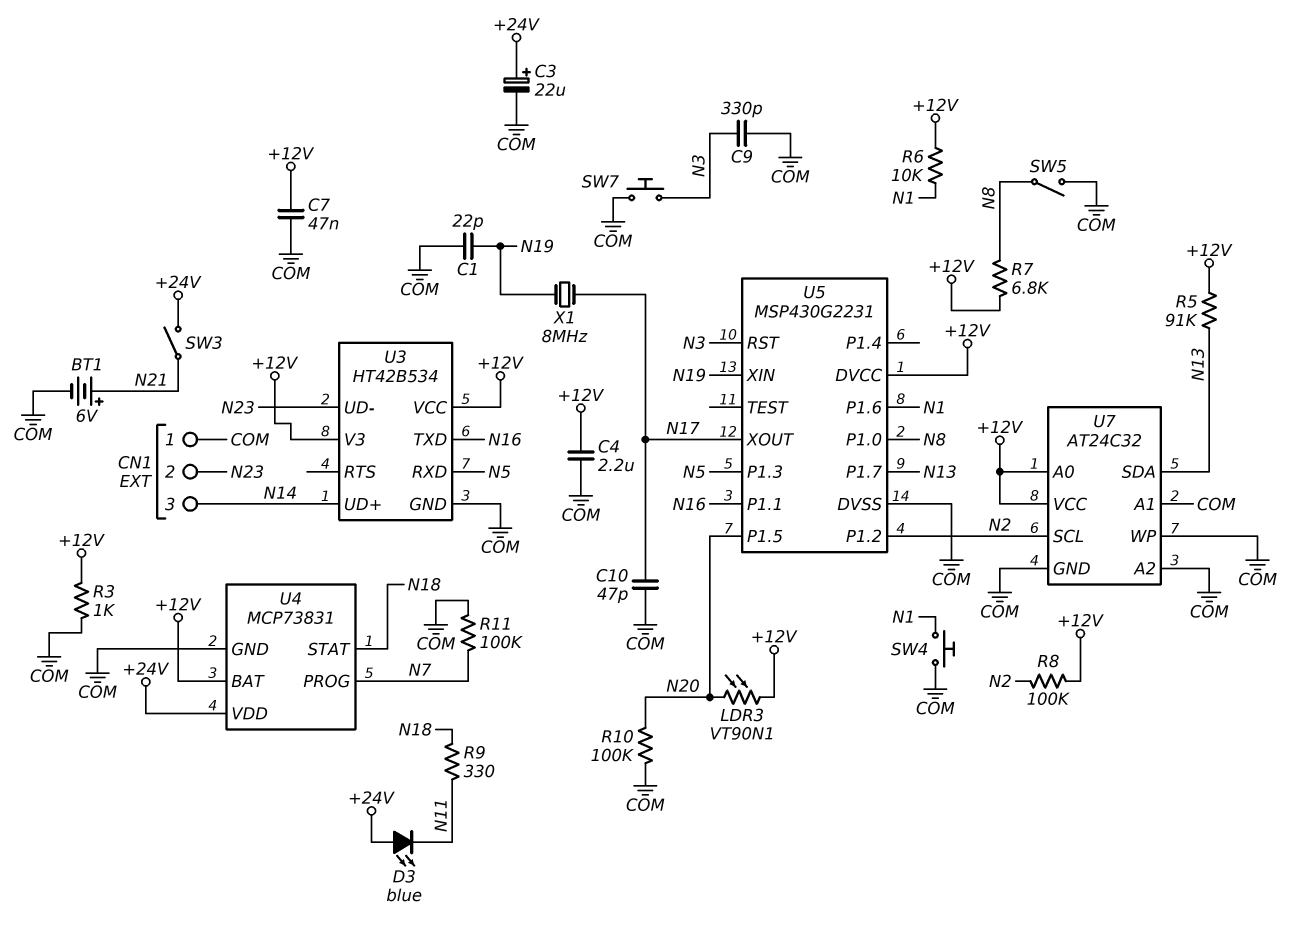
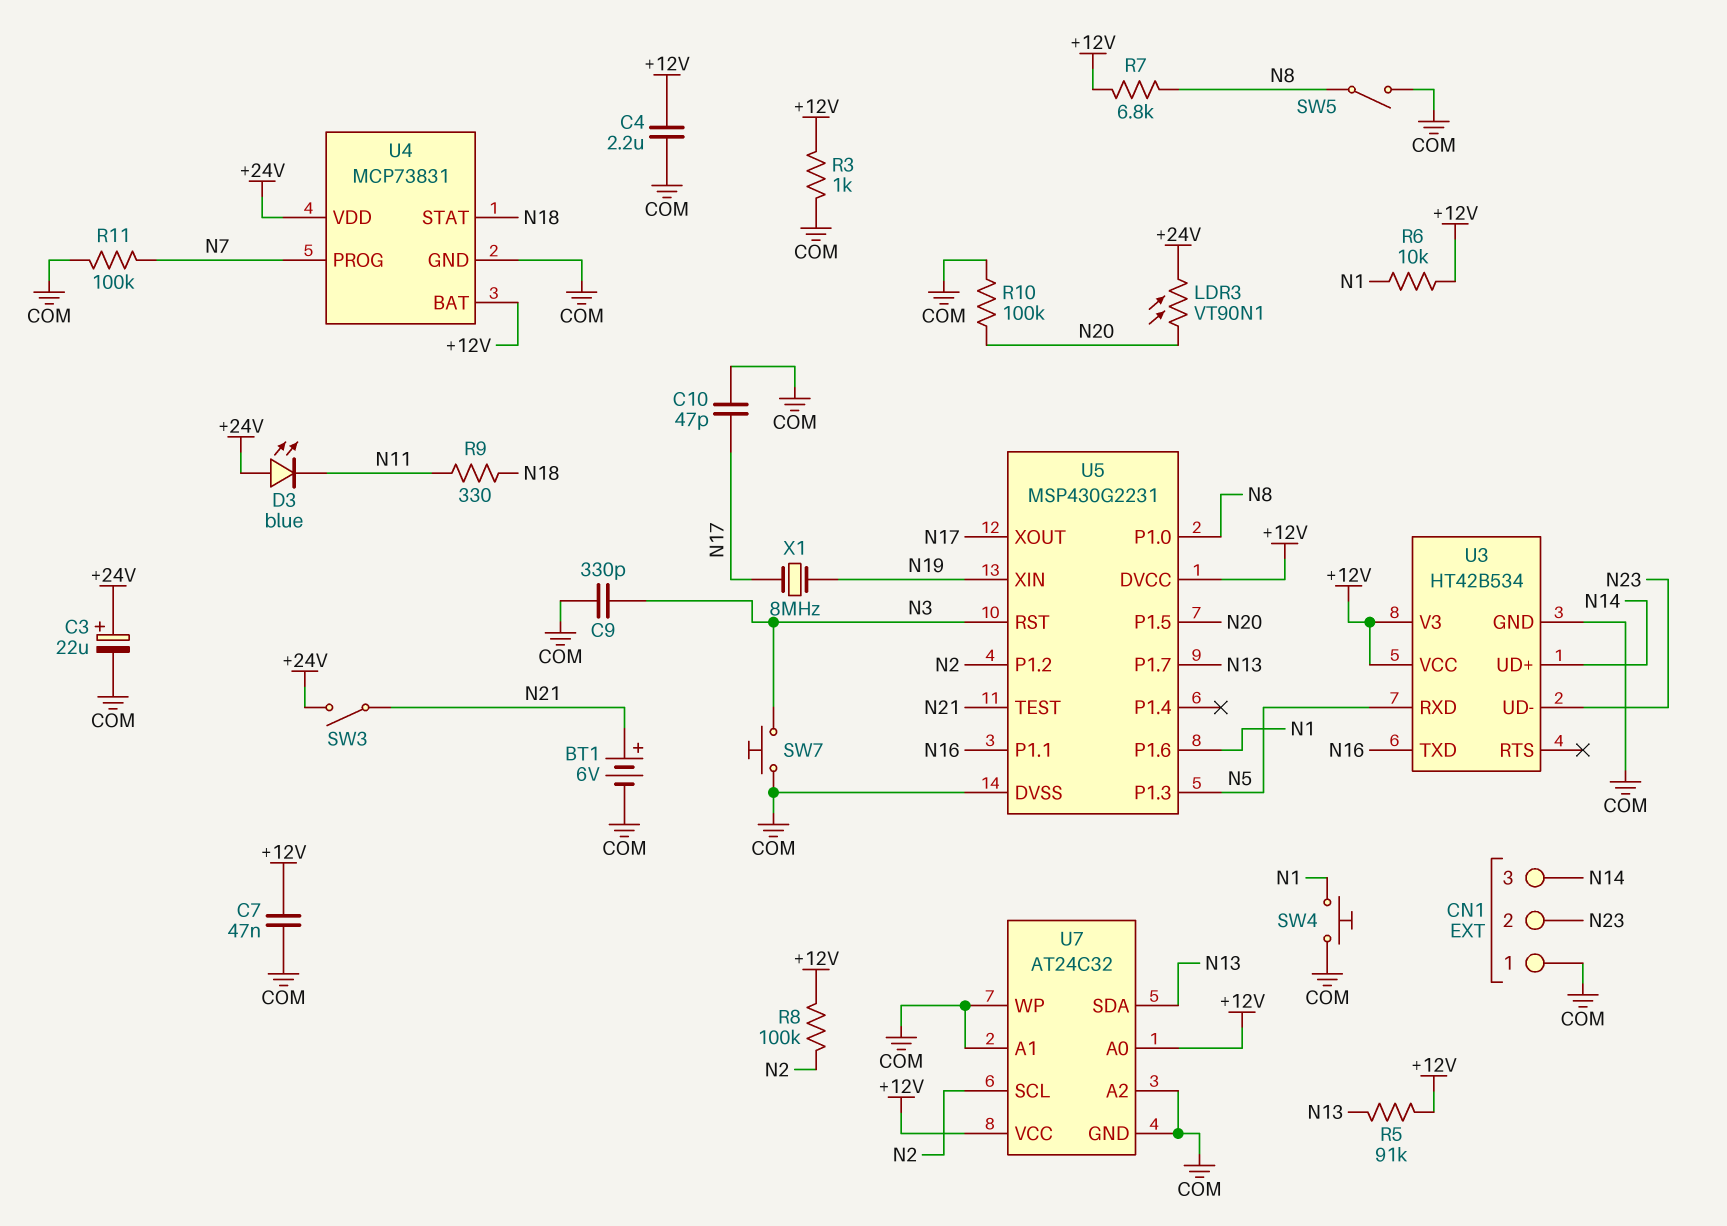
C1: 22pF (COM, N19) -> none
LDR3: VT90N1 (+12V, N20) -> VT90N1 (+24V, N20)
U5 pin TEST: none -> N21

